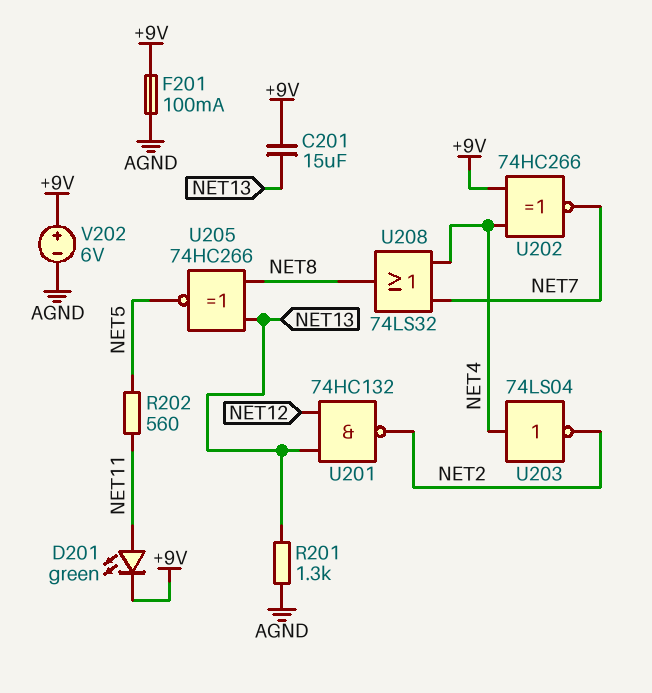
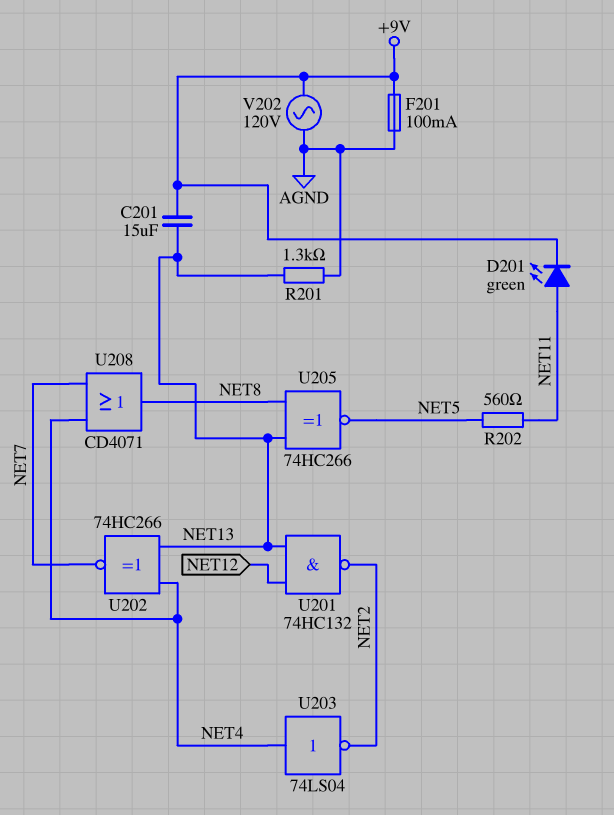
U202: XNOR 74HC266 (in +9V, in NET4, out NET7) -> XNOR 74HC266 (in NET4, in NET13, out NET7)
U208: OR 74LS32 (in NET4, in NET7, out NET8) -> OR CD4071 (in NET4, in NET7, out NET8)
V202: 6V (plus +9V, minus AGND) -> AC 120V (+9V, AGND)

